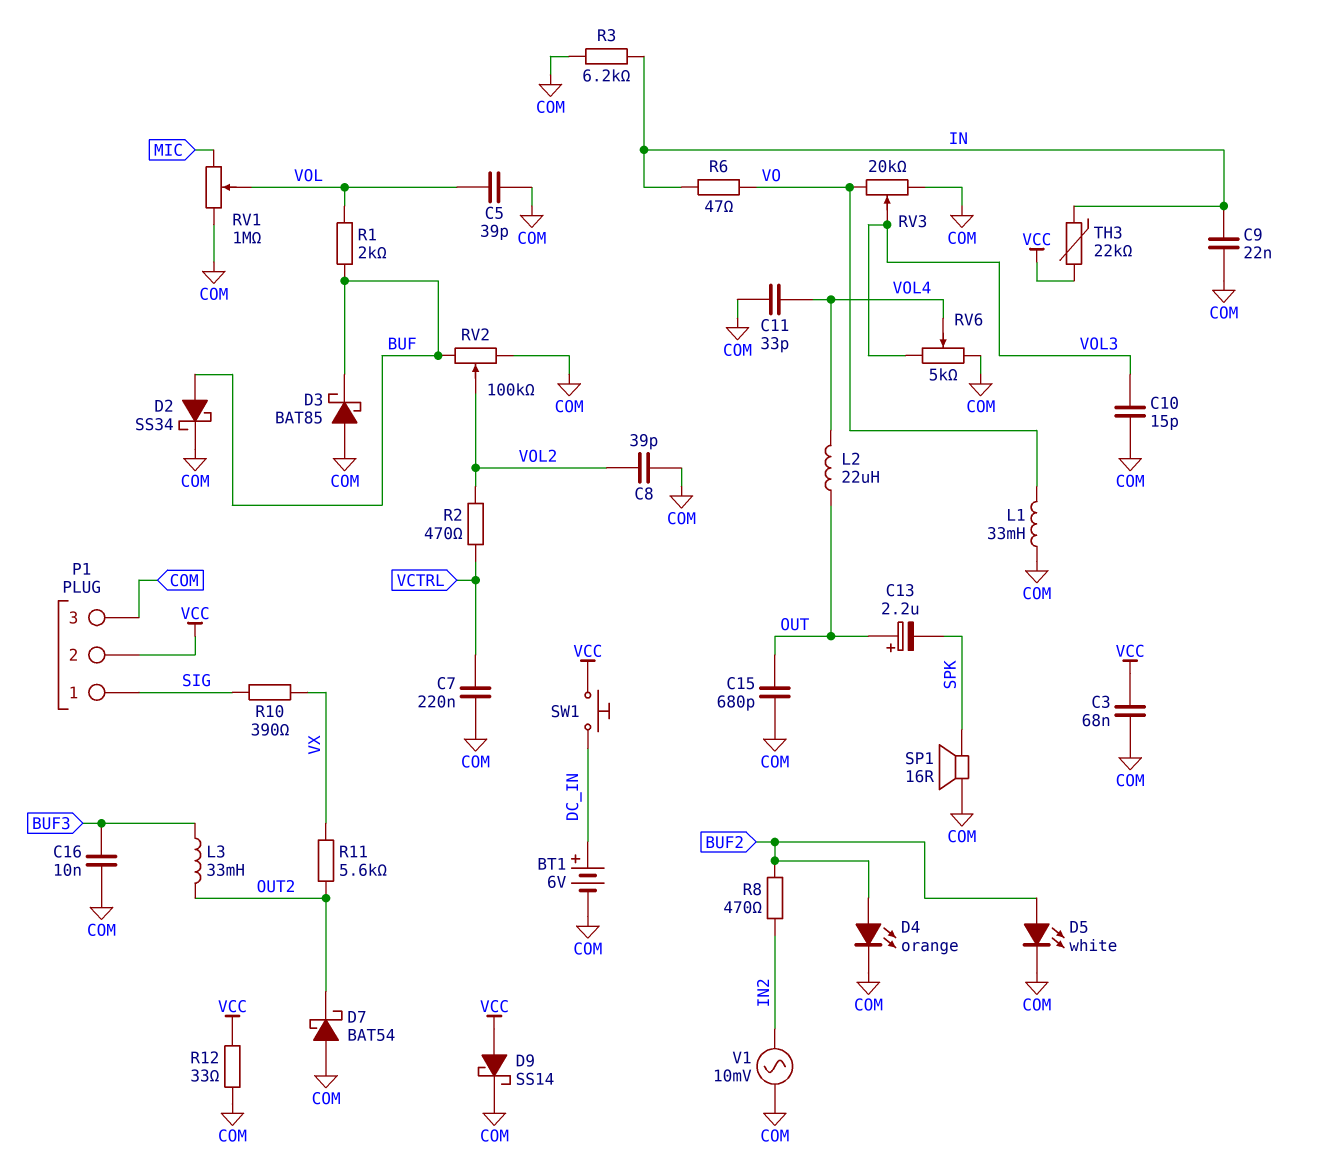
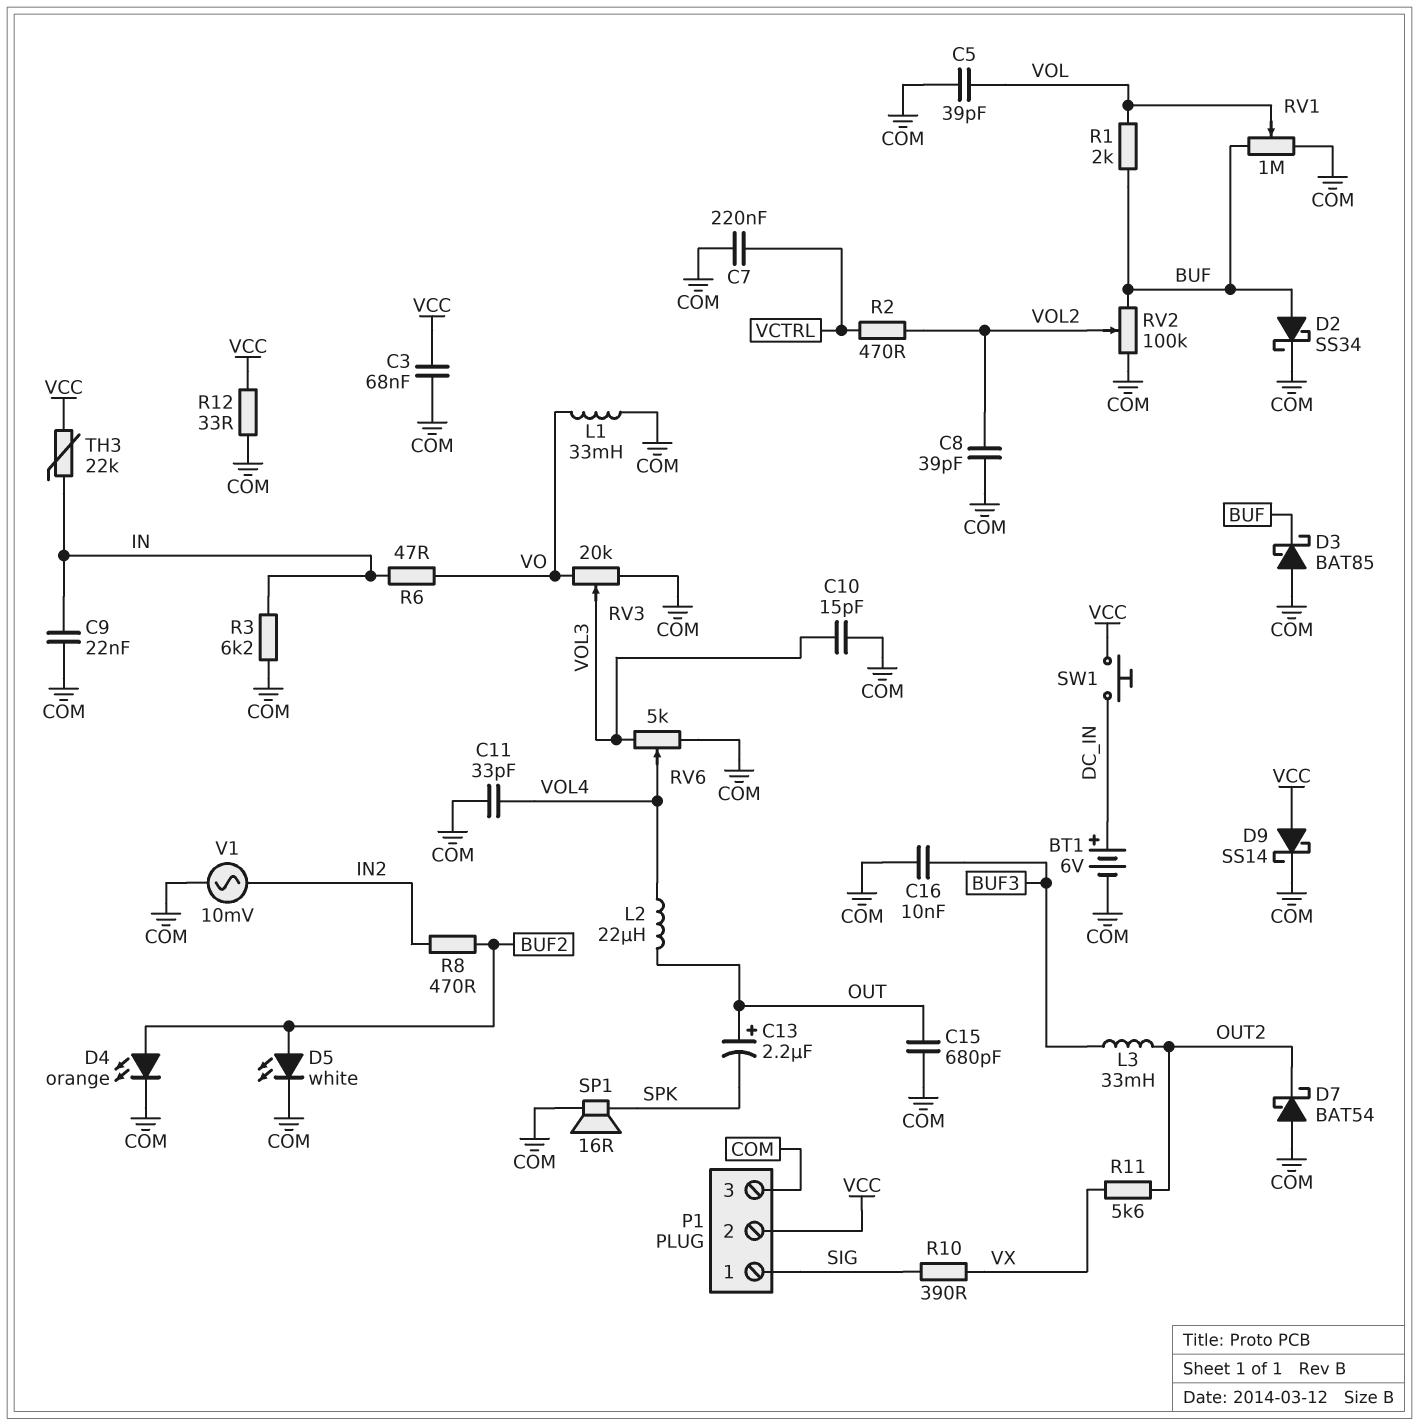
RV1: 1M (COM, MIC, wiper VOL) -> 1M (BUF, COM, wiper VOL)

